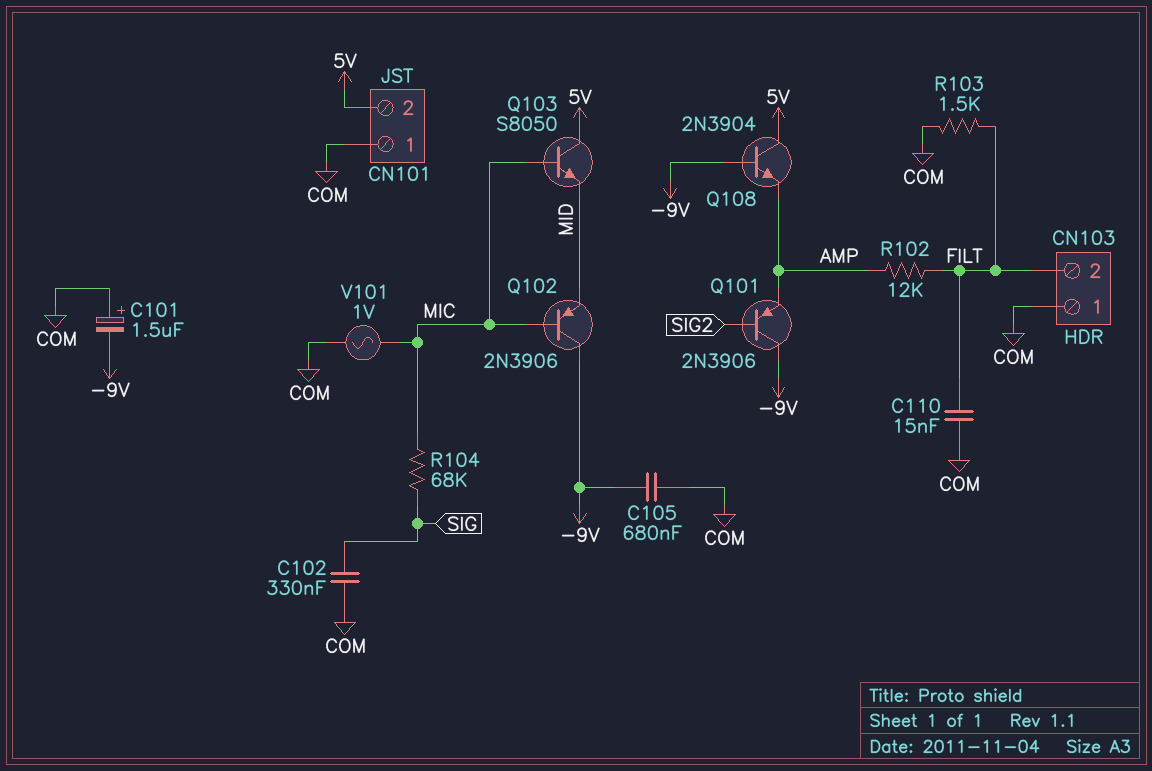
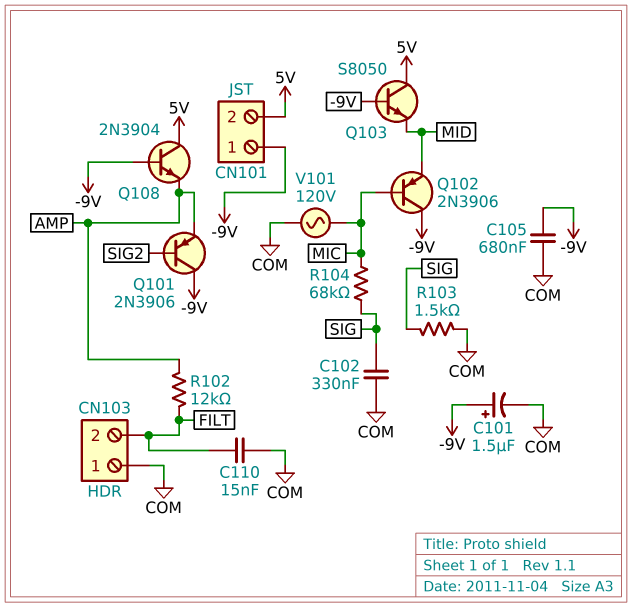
C101: 1.5uF (plus COM, minus -9V) -> 1.5uF (plus -9V, minus COM)
CN101 pin 1: COM -> -9V
Q103: NPN S8050 (B MIC, C 5V, E MID) -> NPN S8050 (B -9V, C 5V, E MID)
R103: 1.5k (COM, FILT) -> 1.5k (COM, SIG)
V101: AC 1V (COM, MIC) -> AC 120V (COM, MIC)

